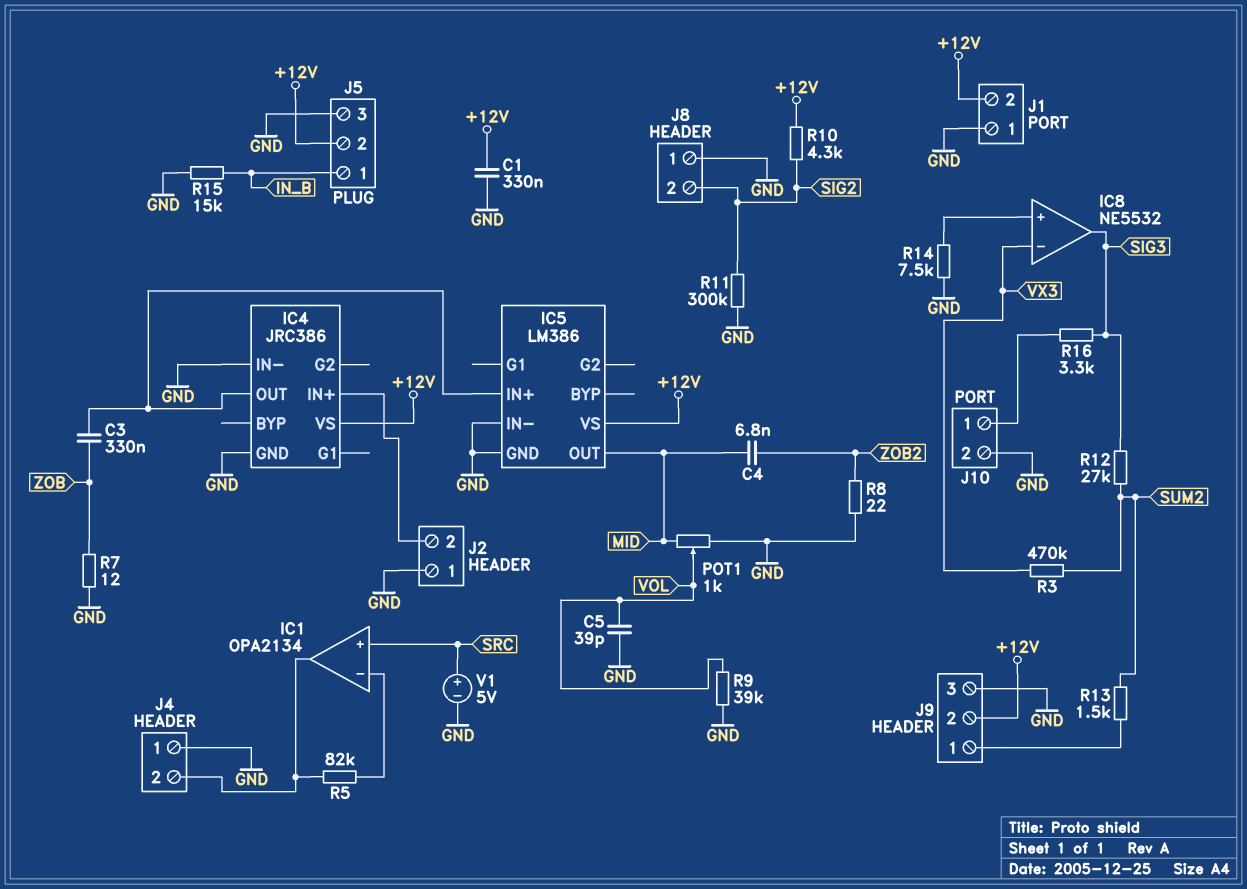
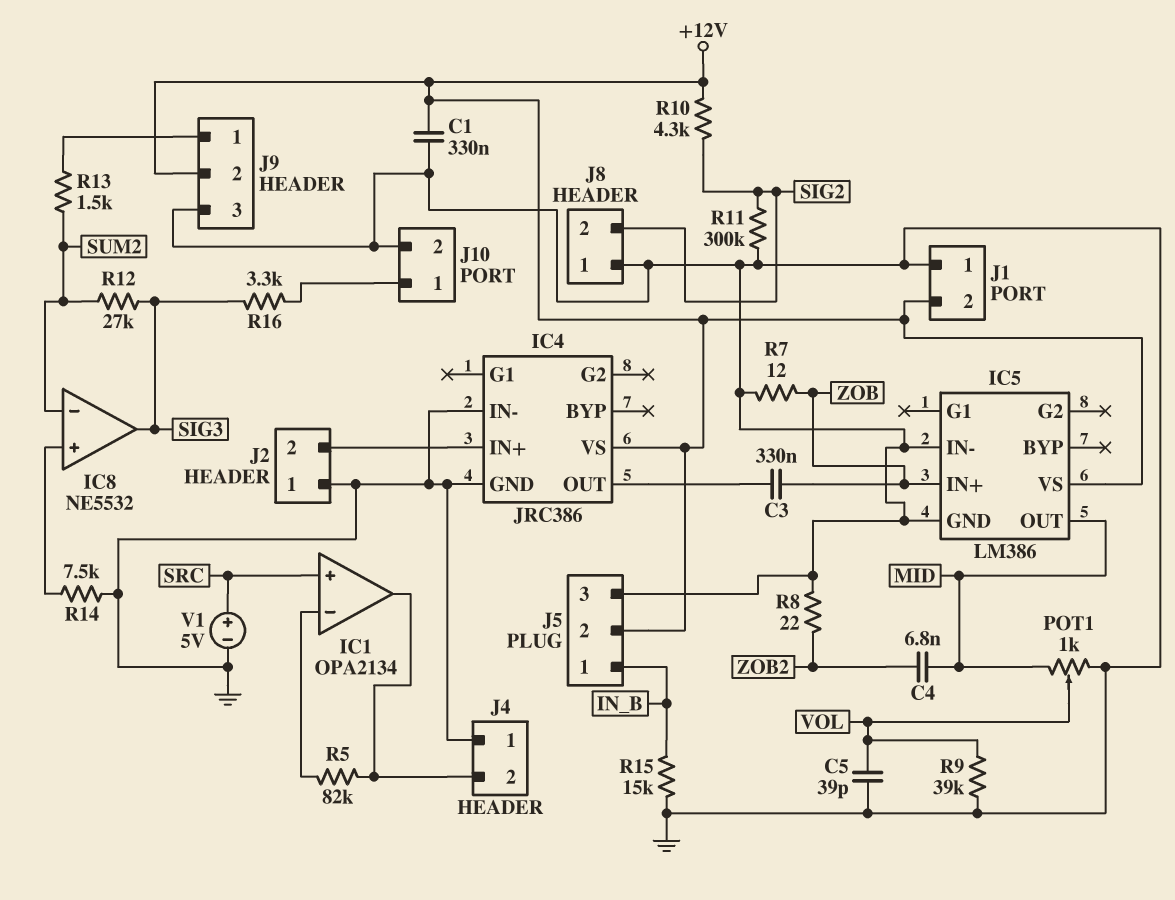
IC5 pin IN+: IC4/OUT -> ZOB
IC8 pin in-: VX3 -> SUM2
R3: 470k (SUM2, VX3) -> none

